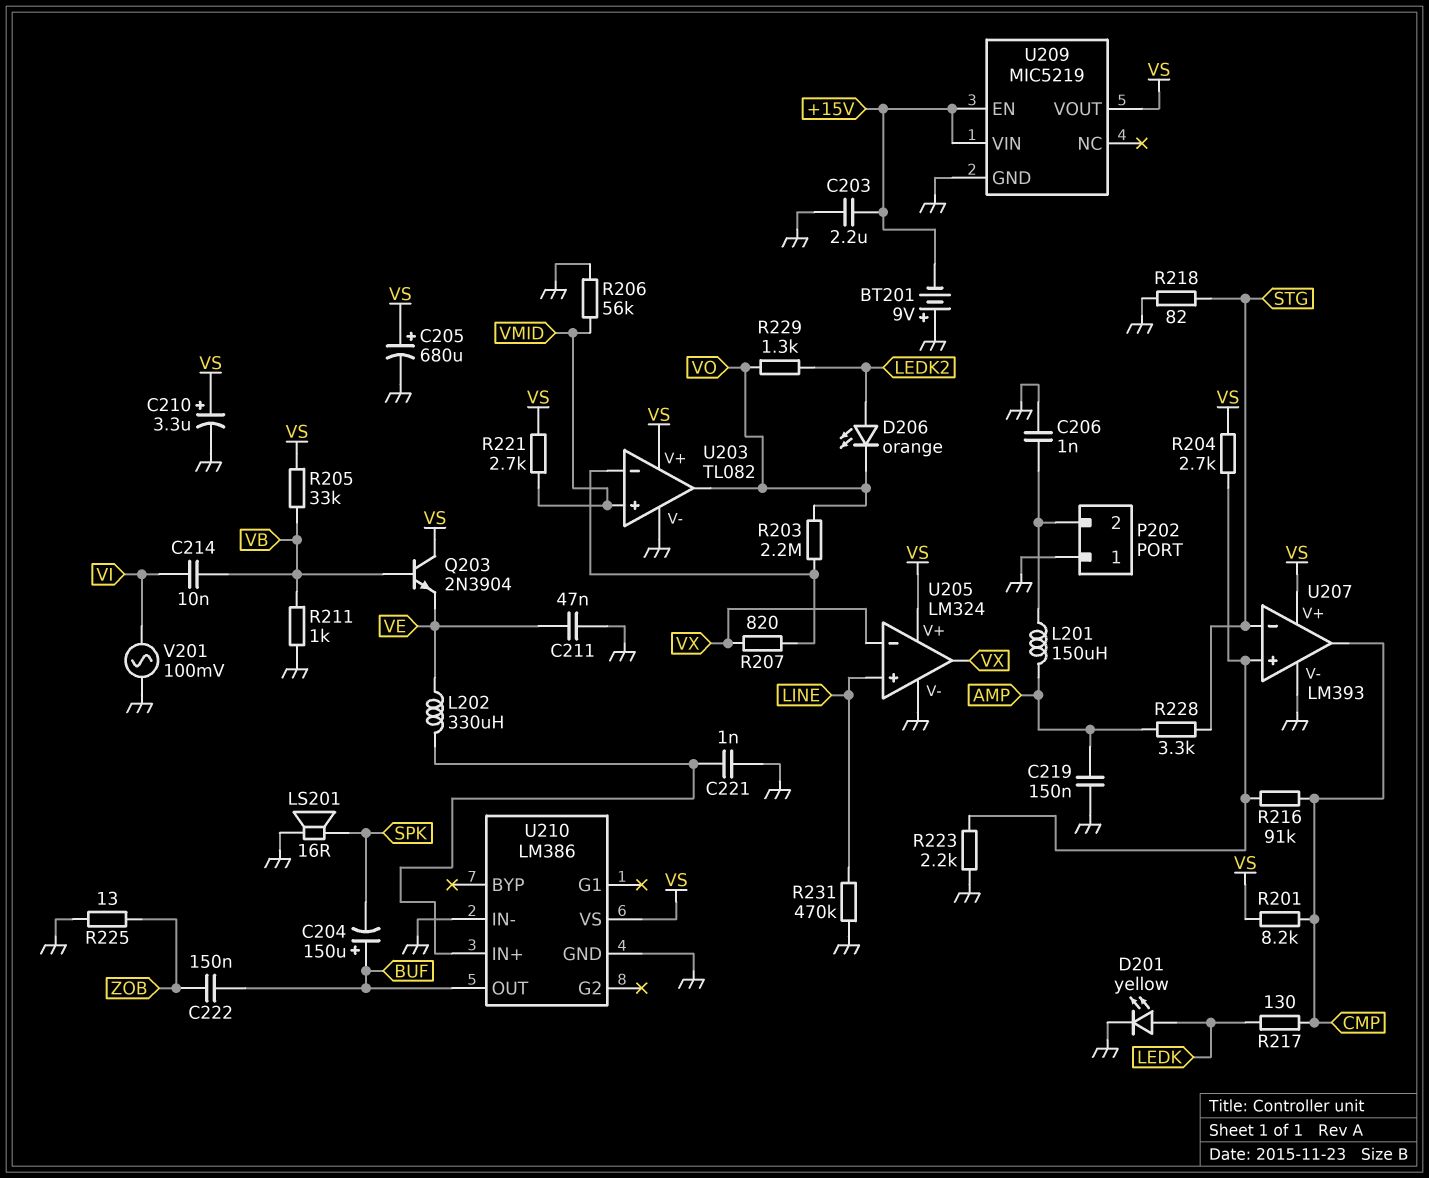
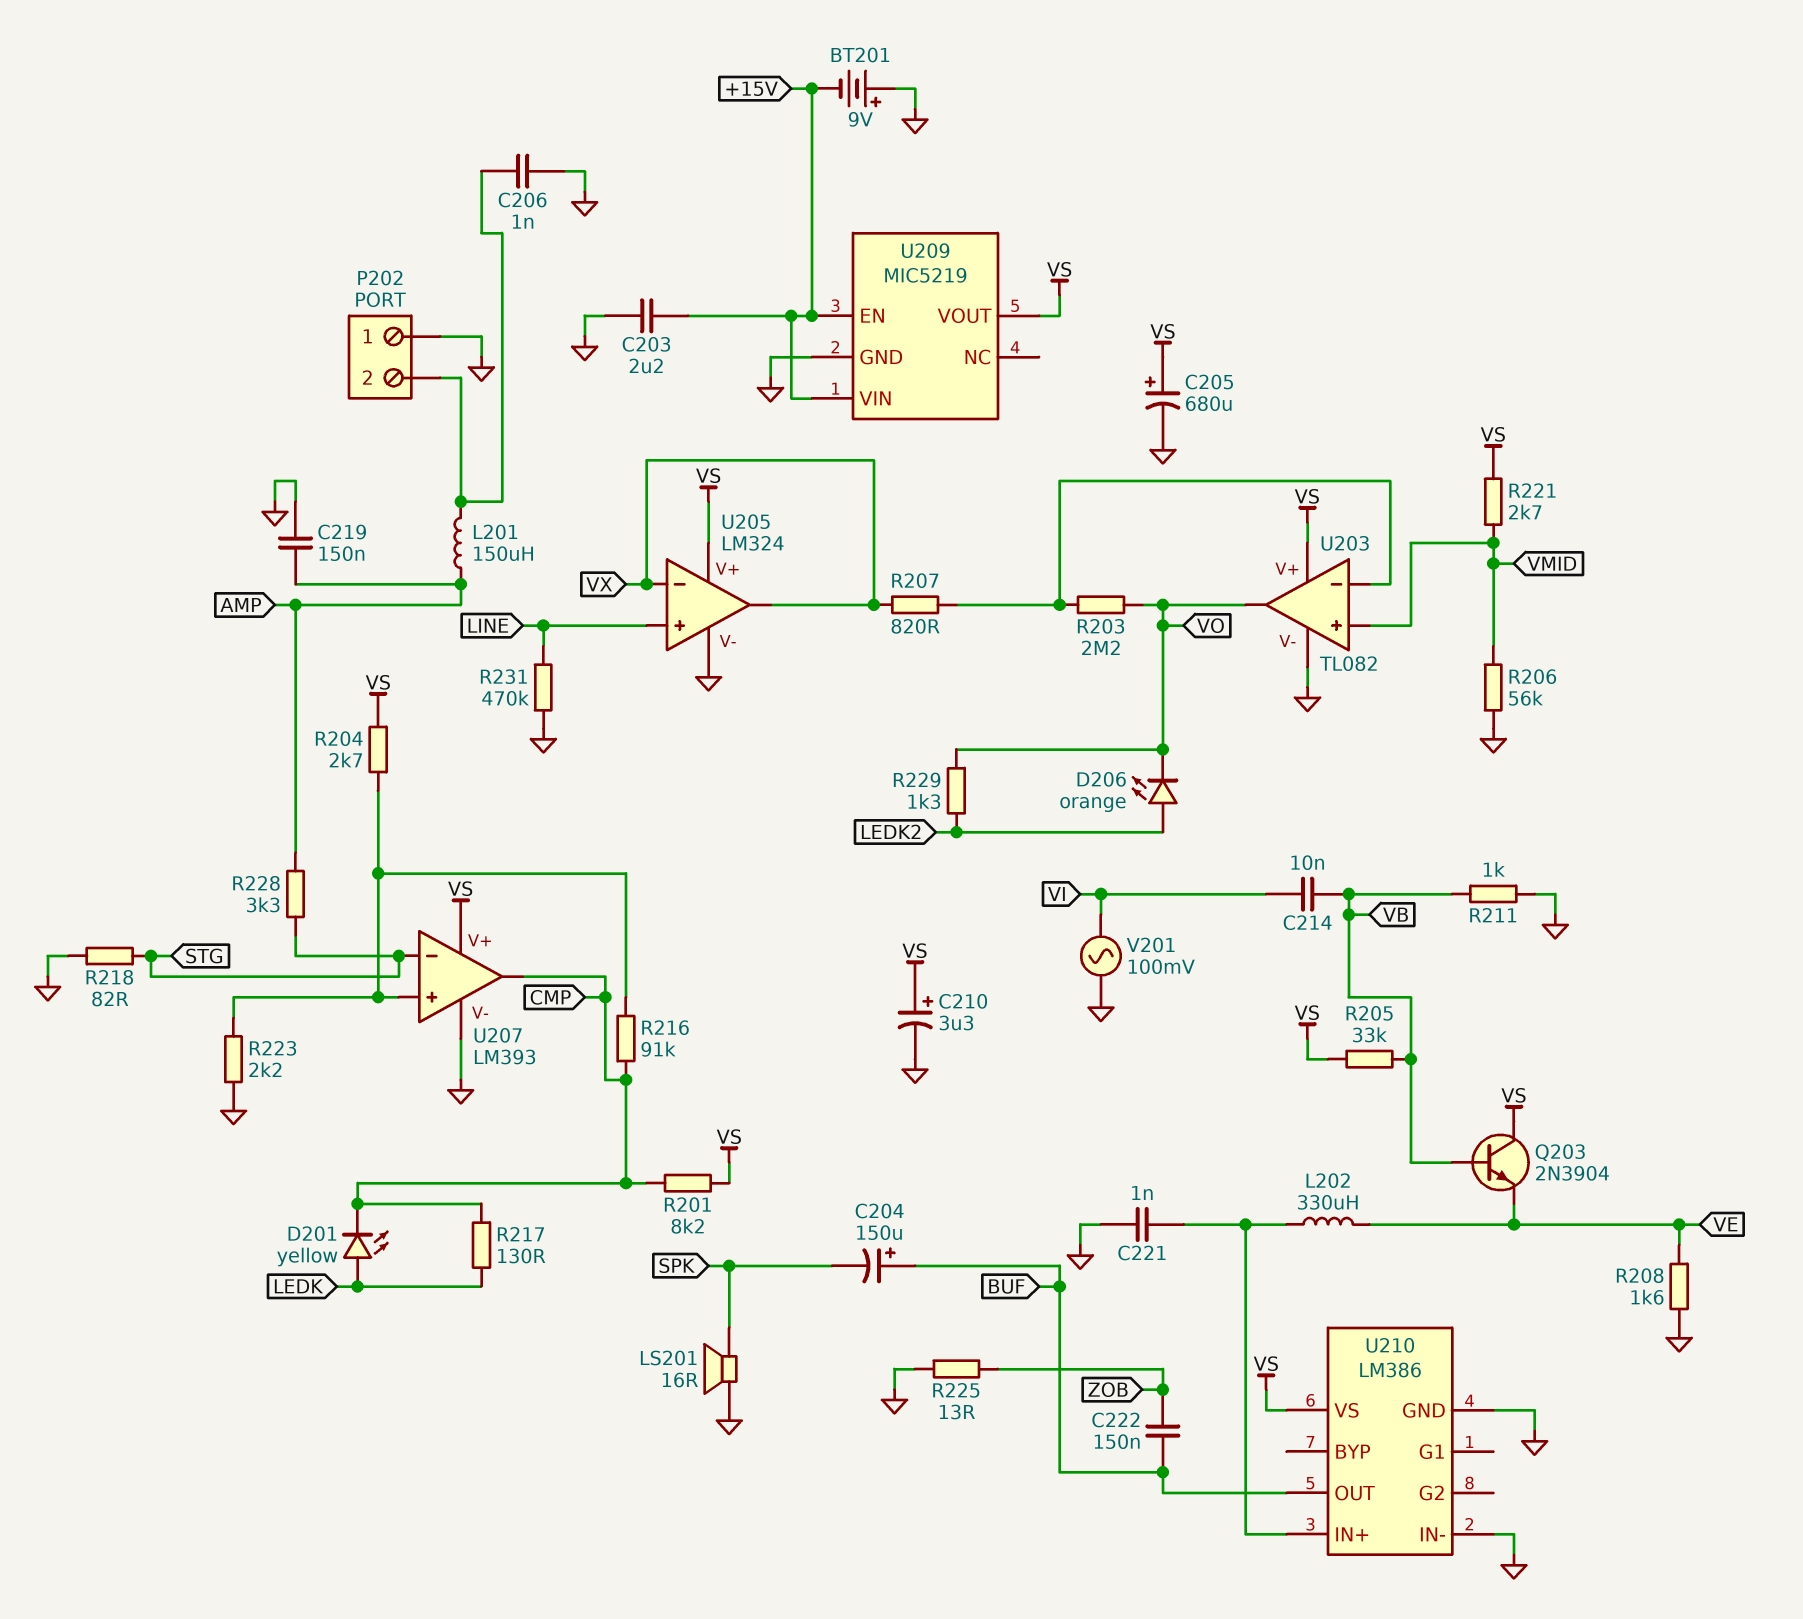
C211: 47nF (GND, VE) -> none
D201: LED yellow (A LEDK, K GND) -> LED yellow (A LEDK, K CMP)
R208: none -> 1.6k (GND, VE)

